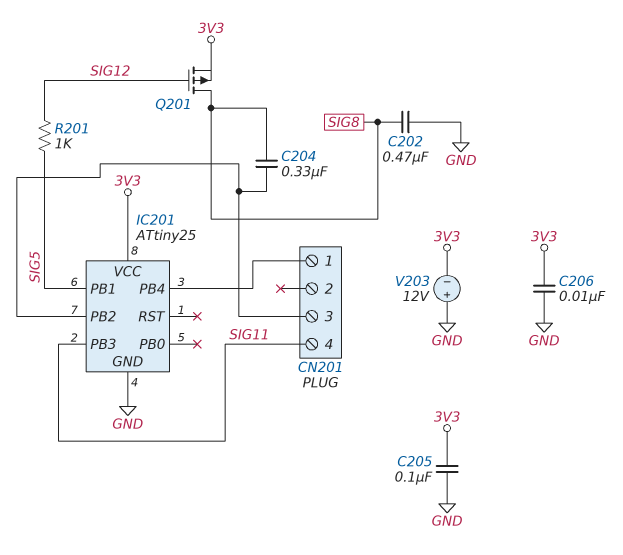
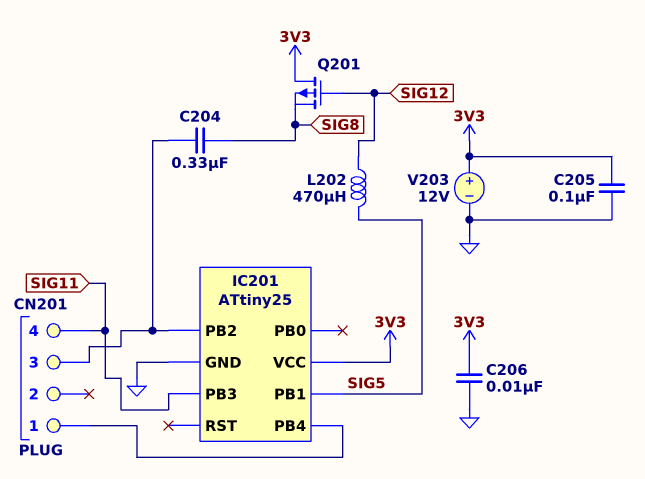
C202: 470nF (GND, SIG8) -> none
L202: none -> 470uH (SIG5, SIG12)
Q201: PMOS (G SIG12, D SIG8, S 3V3) -> PMOS (G SIG12, D 3V3, S SIG8)
R201: 1k (SIG5, SIG12) -> none
V203: 12V (plus GND, minus 3V3) -> 12V (plus 3V3, minus GND)

